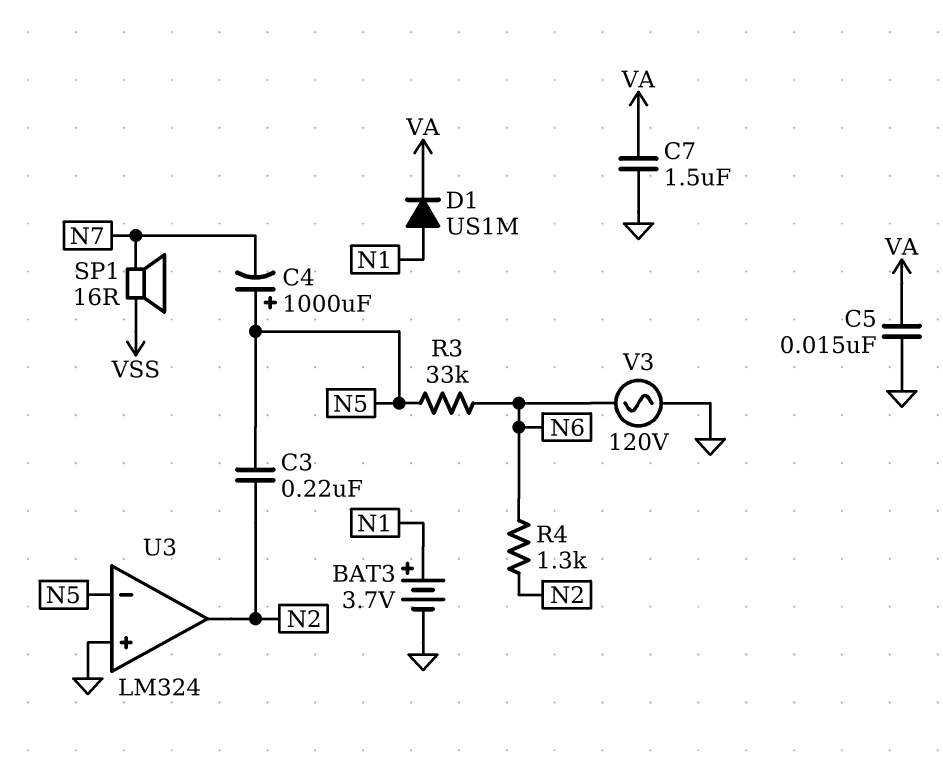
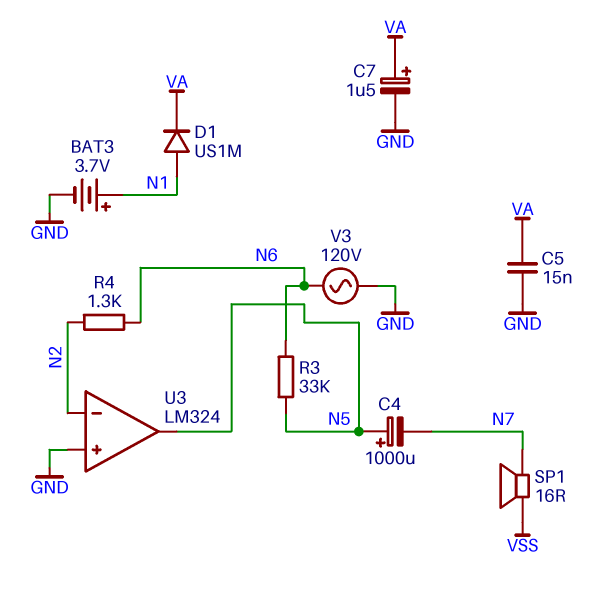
C3: 220nF (N2, N5) -> none
C7: 1.5uF (GND, VA) -> 1.5uF (plus VA, minus GND)
U3 pin in-: N5 -> N2
U3 pin out: N2 -> N5

